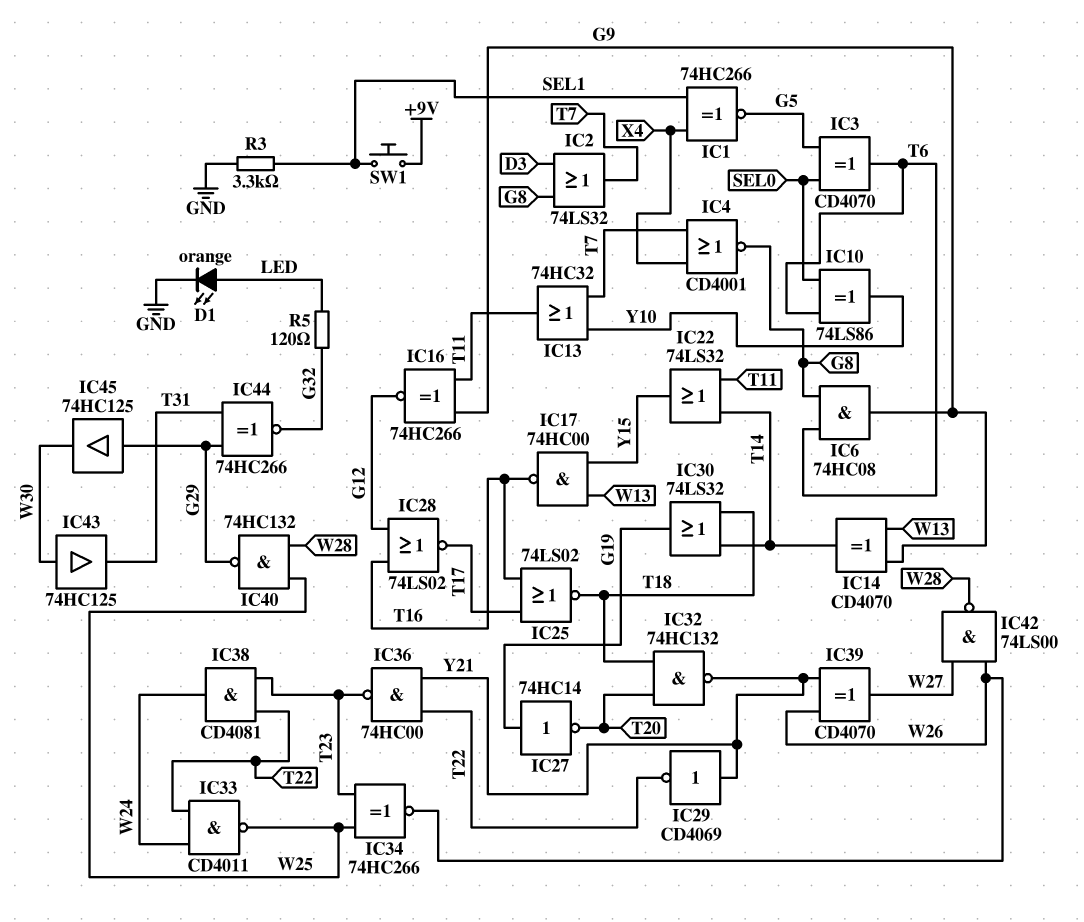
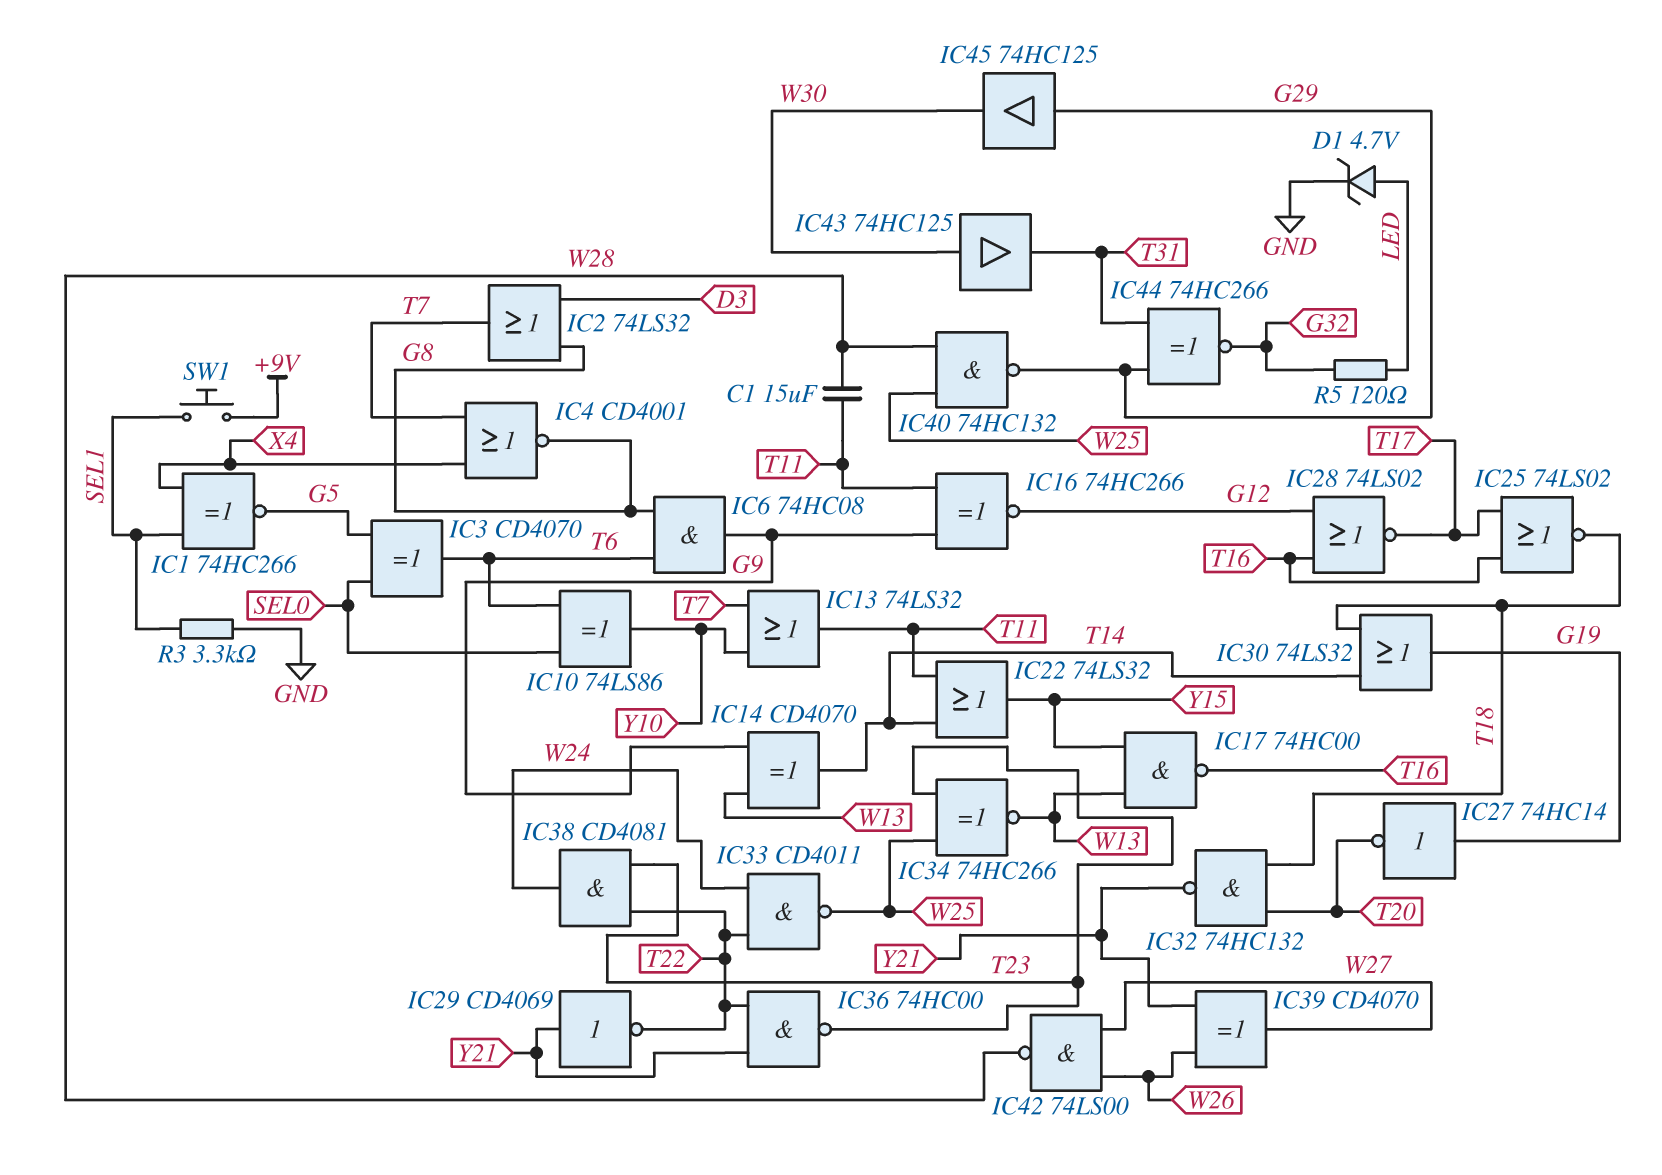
C1: none -> 15uF (T11, W28)
D1: LED orange (A LED, K GND) -> zener 4.7V (A LED, K GND)
IC13: OR 74HC32 (in T7, in Y10, out T11) -> OR 74LS32 (in T7, in Y10, out T11)
IC34: XNOR 74HC266 (in T23, in W25, out W26) -> XNOR 74HC266 (in T23, in W25, out W13)

